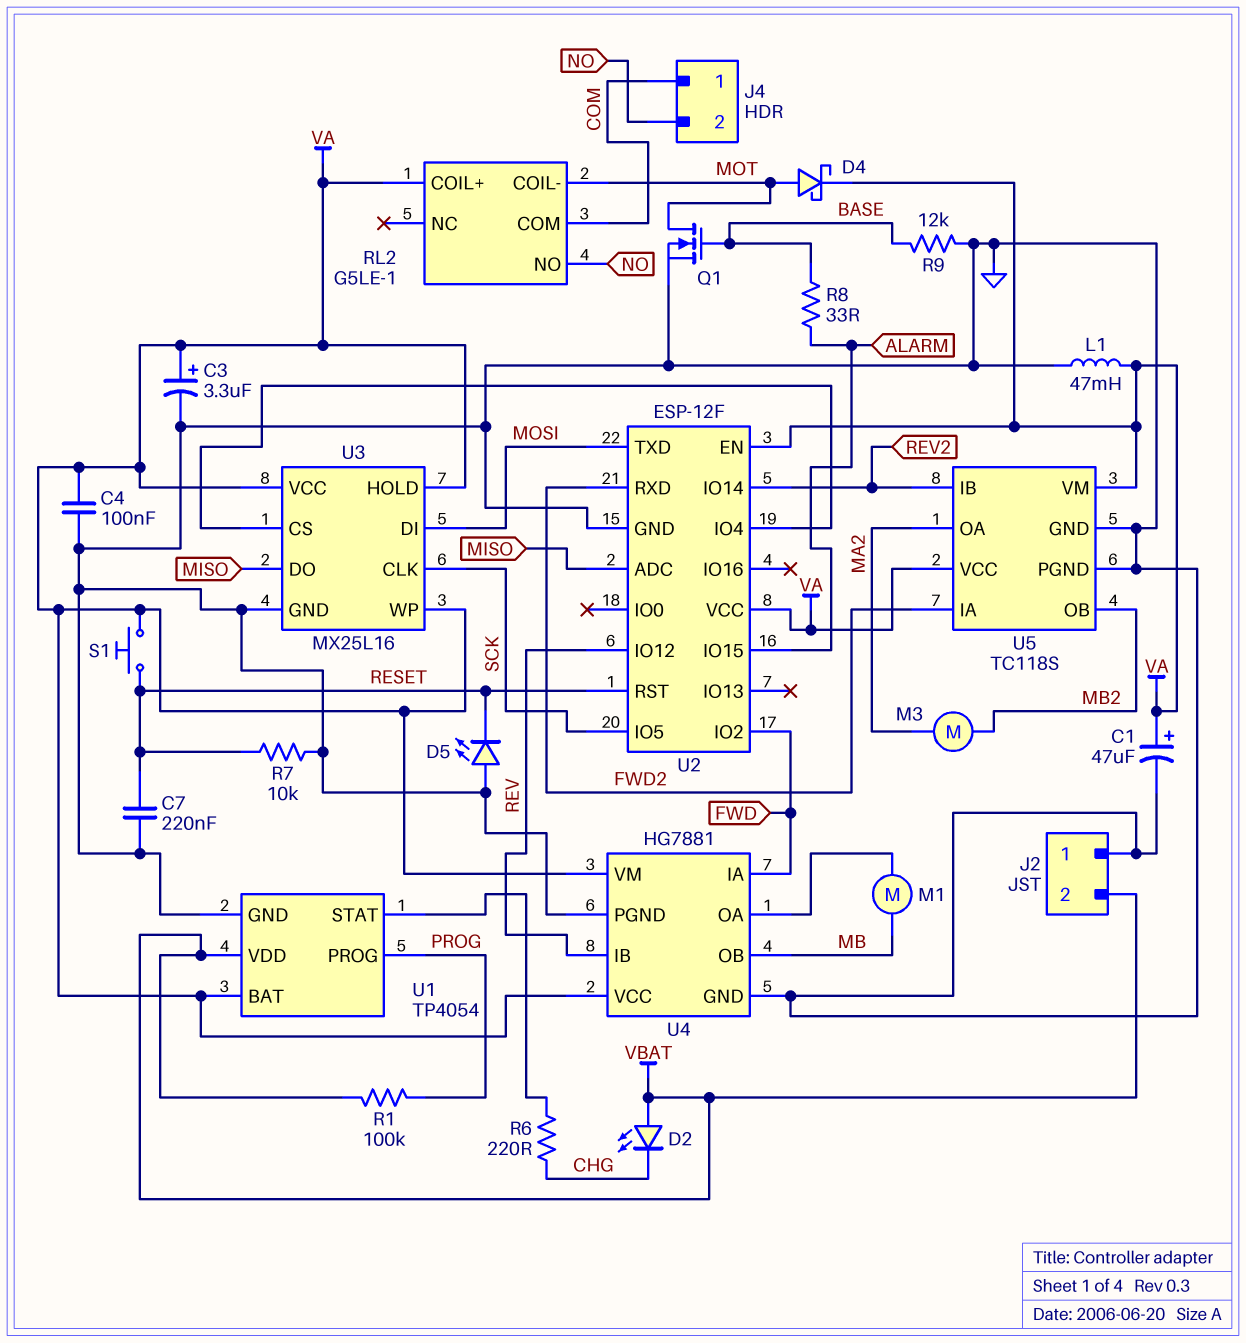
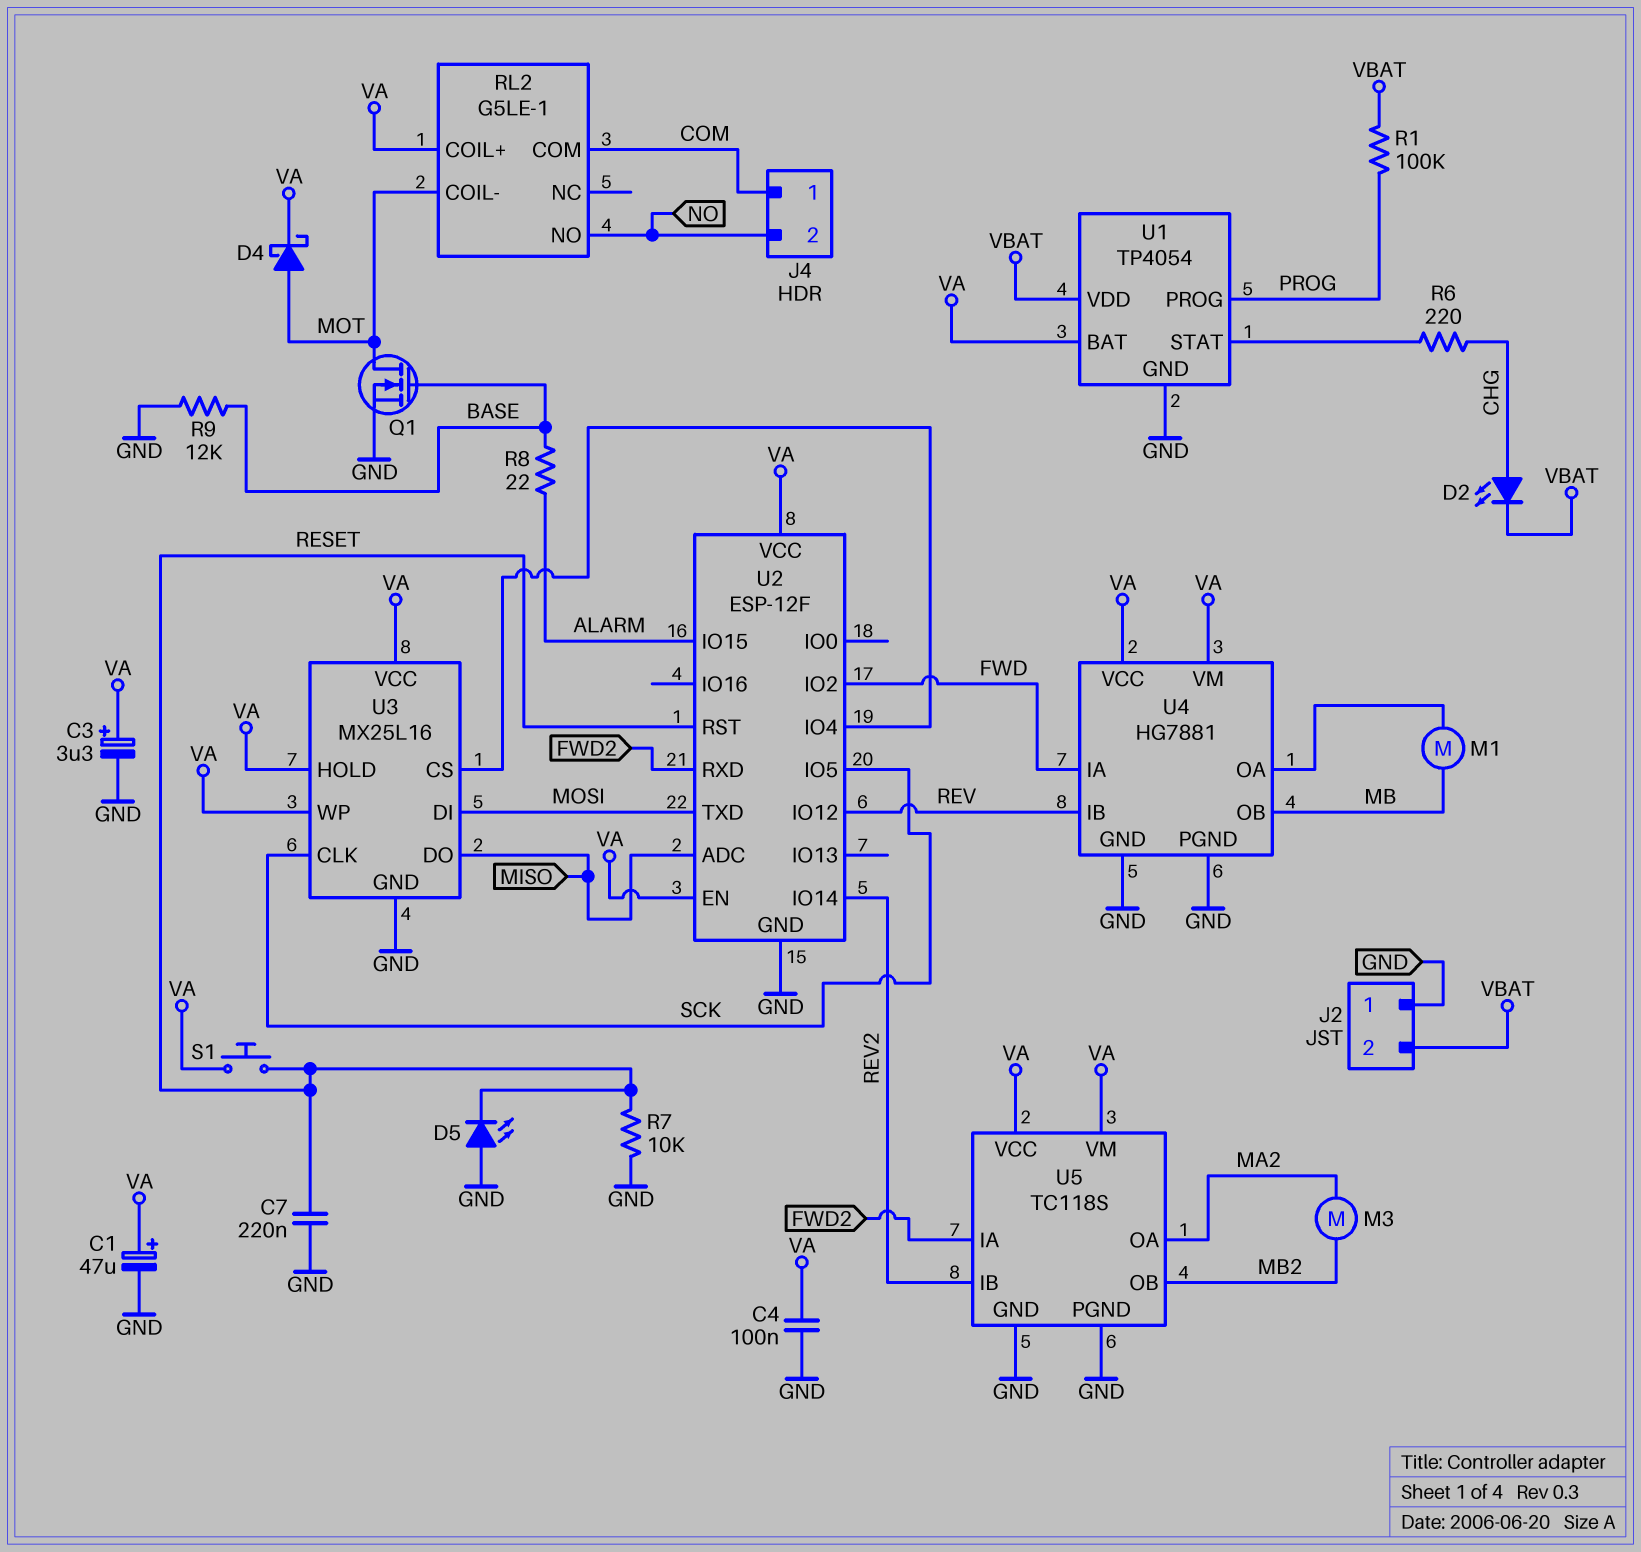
D2: LED (A VBAT, K CHG) -> LED (A CHG, K VBAT)
L1: 47mH (GND, VA) -> none
R8: 33 (ALARM, BASE) -> 22 (ALARM, BASE)

